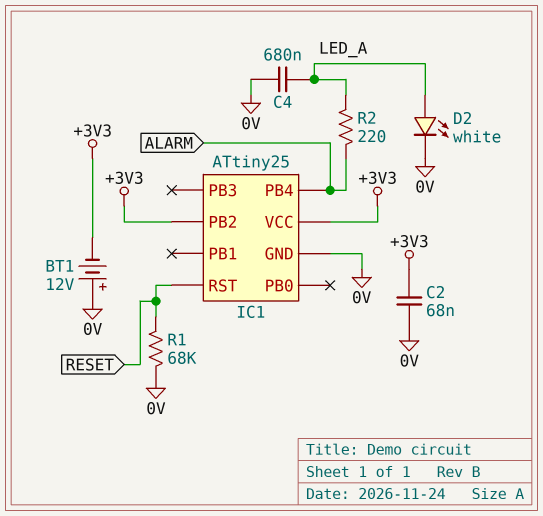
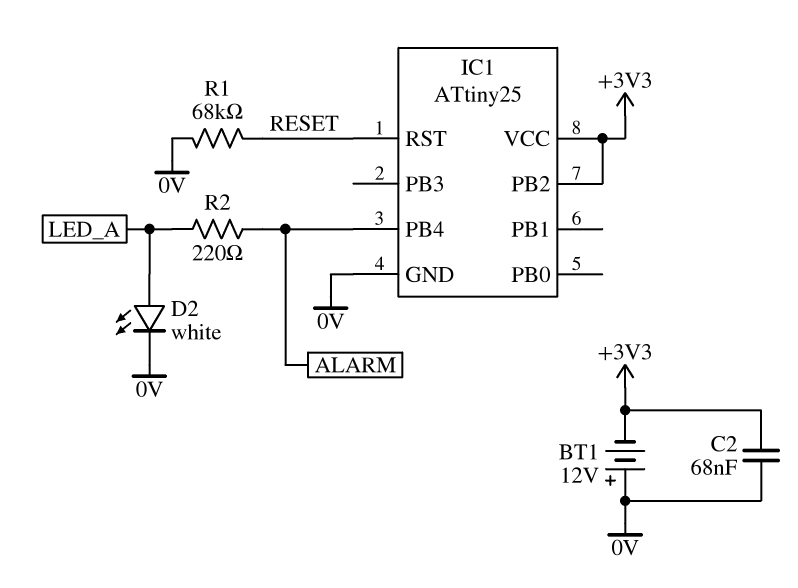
C4: 680nF (0V, LED_A) -> none

